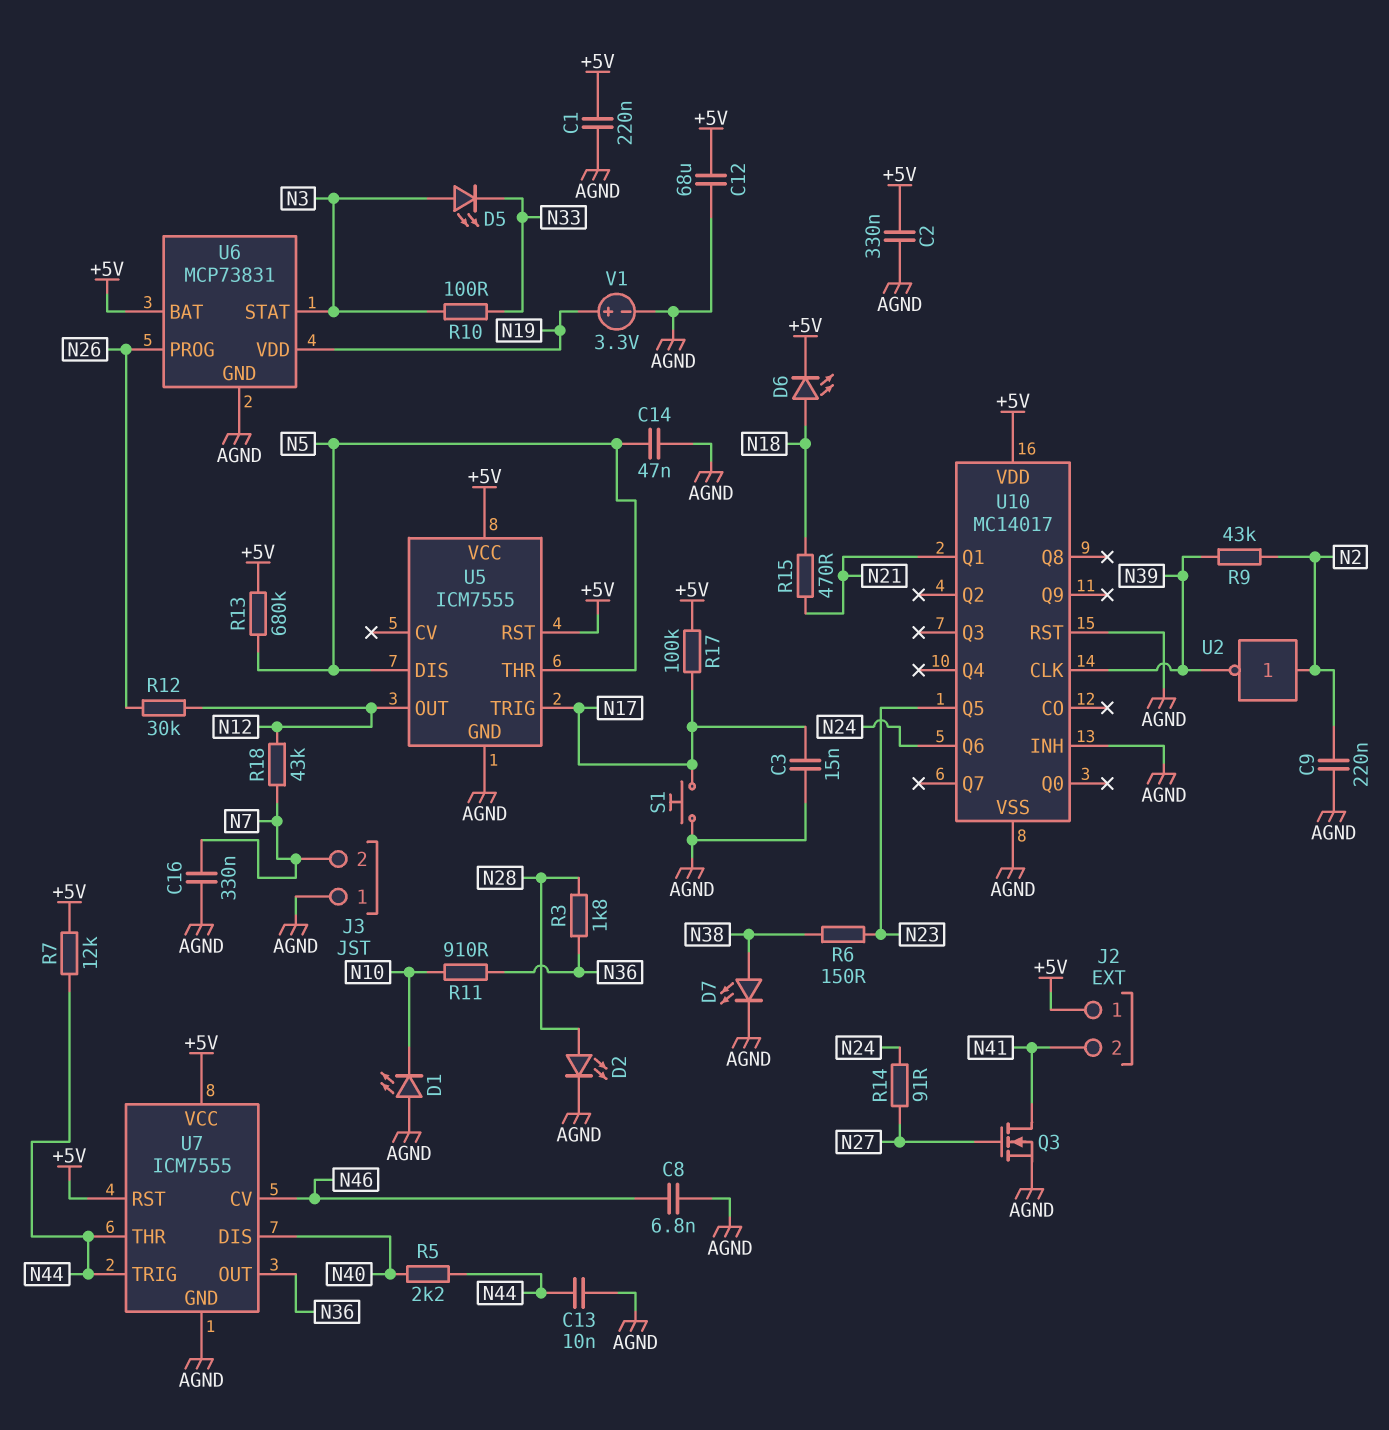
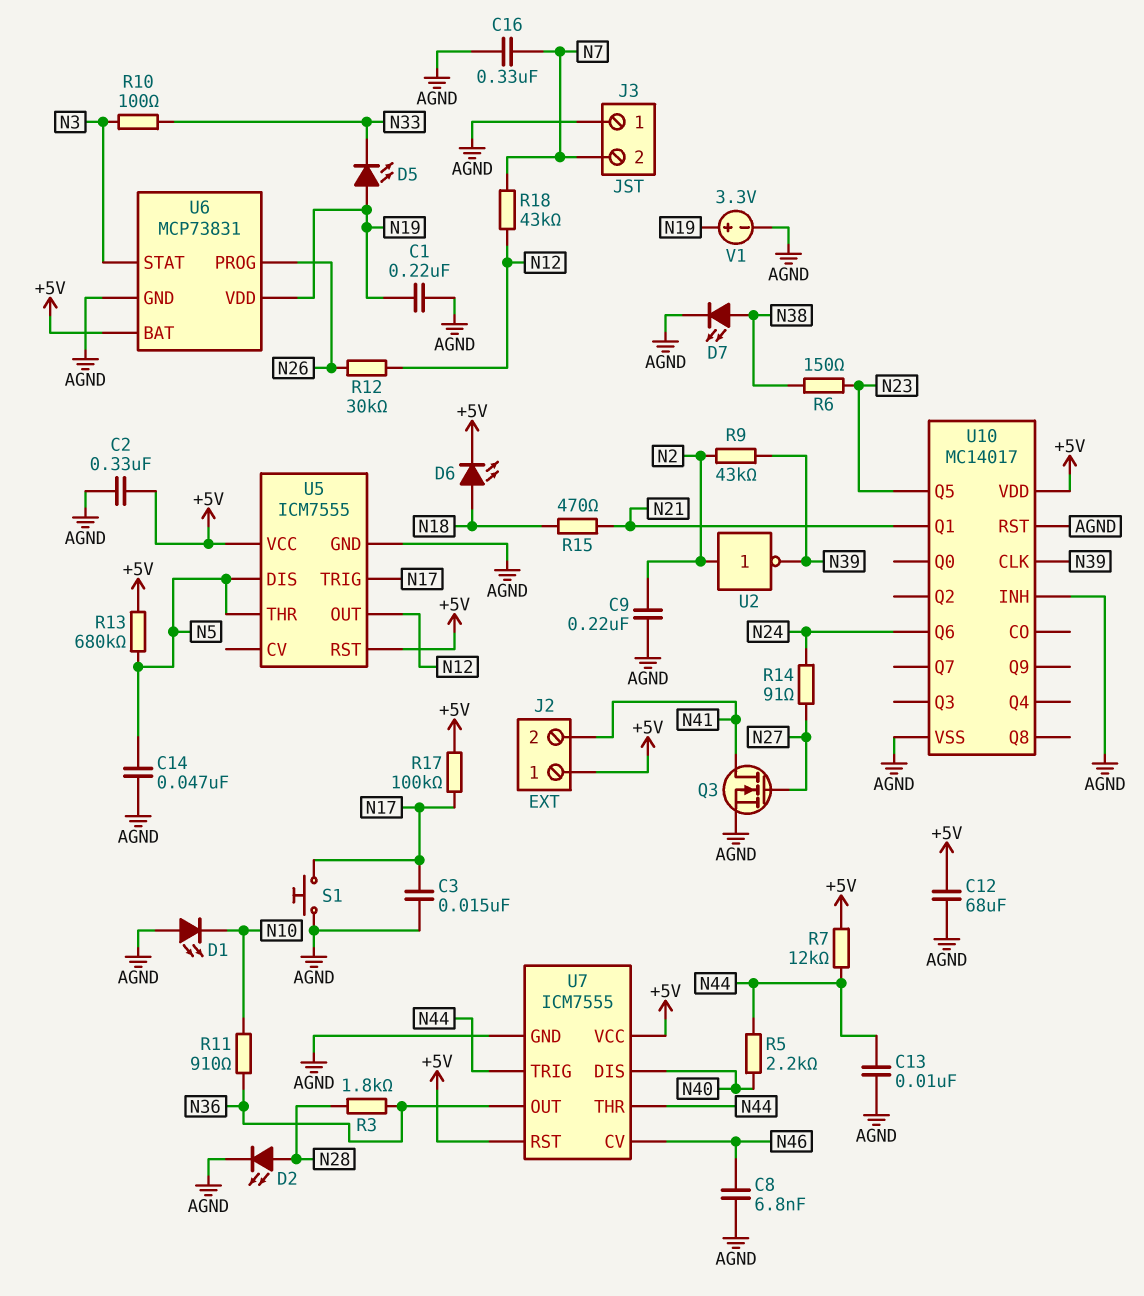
C1: 220nF (+5V, AGND) -> 220nF (AGND, N19)
D5: LED (A N3, K N33) -> LED (A N19, K N33)

